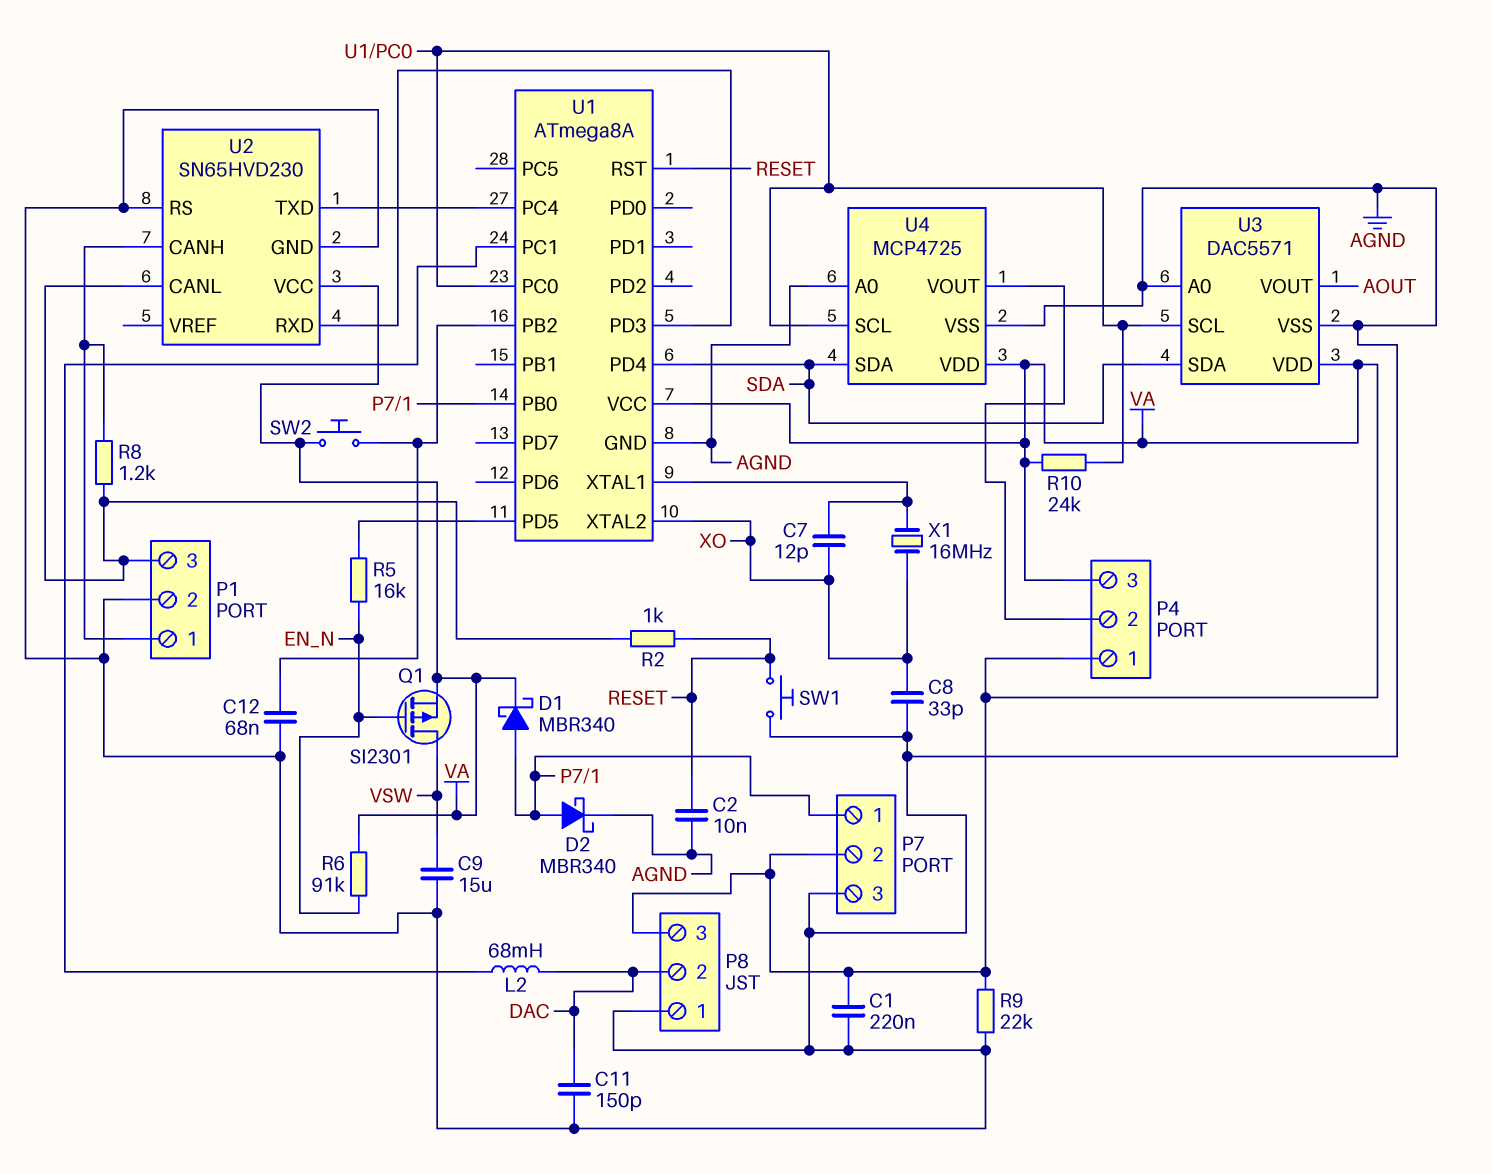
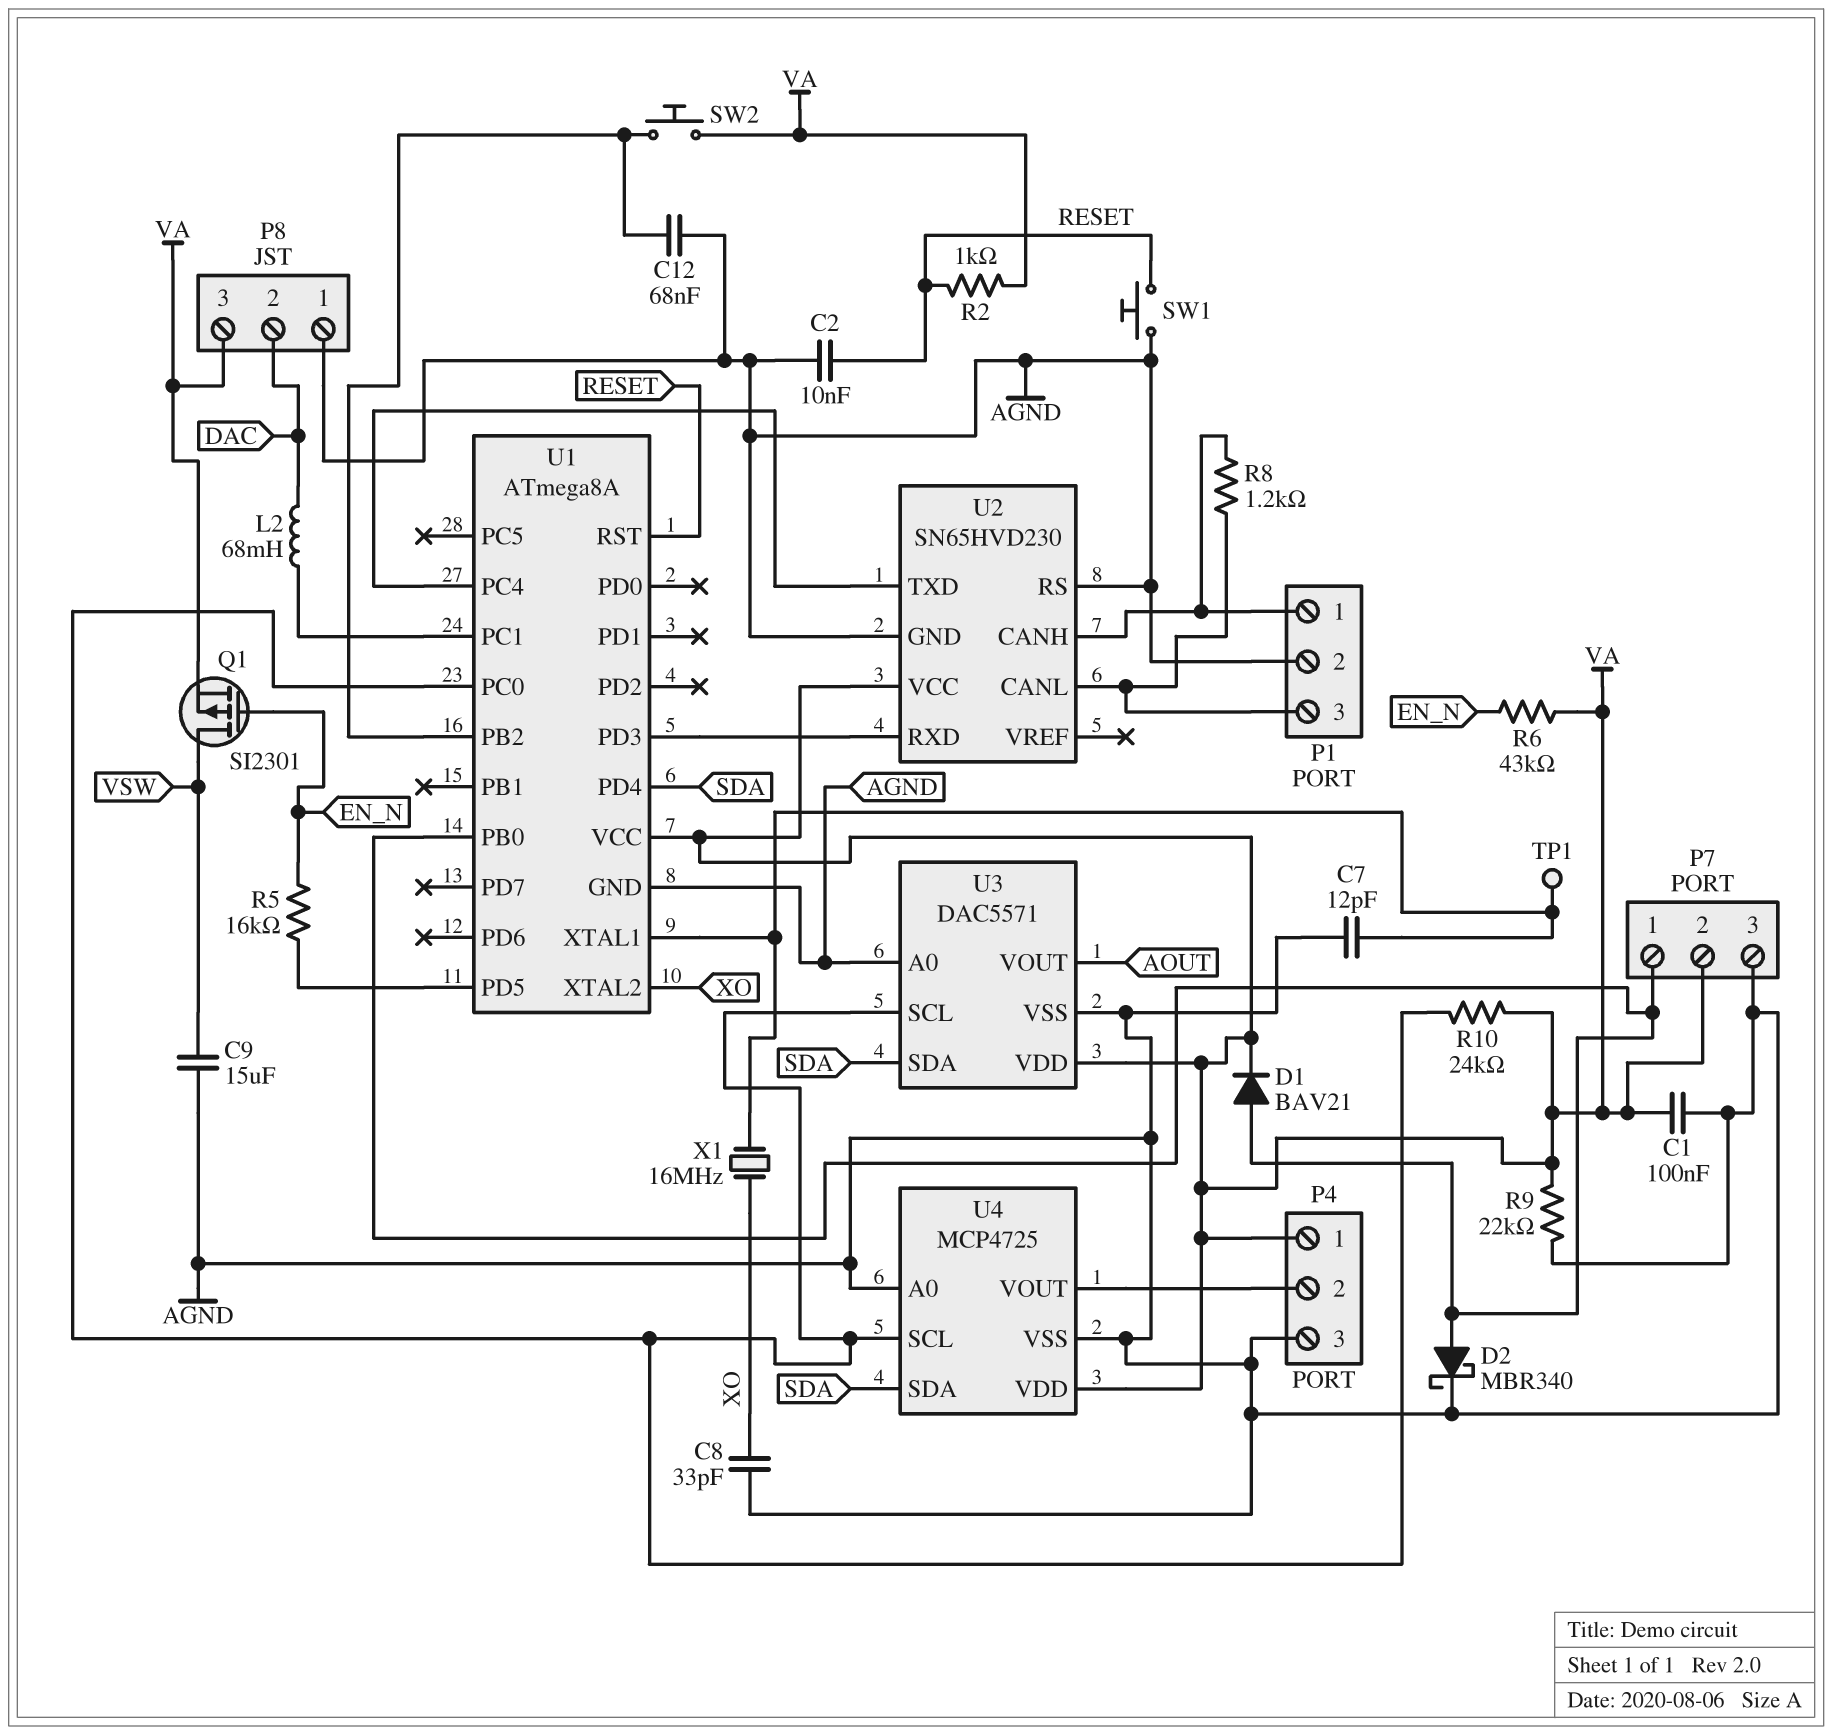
C1: 220nF (AGND, VA) -> 100nF (AGND, VA)
C7: 12pF (U1/XTAL1, XO) -> 12pF (AGND, U1/XTAL1)
C11: 150pF (AGND, DAC) -> none
D1: schottky MBR340 (A P7/1, K VA) -> diode BAV21 (A P7/1, K VA)
P4 pin 3: VA -> AGND
R2: 1k (P1/3, RESET) -> 1k (RESET, VA)
R6: 91k (EN_N, VA) -> 43k (EN_N, VA)
TP1: none -> test point (U1/XTAL1)

